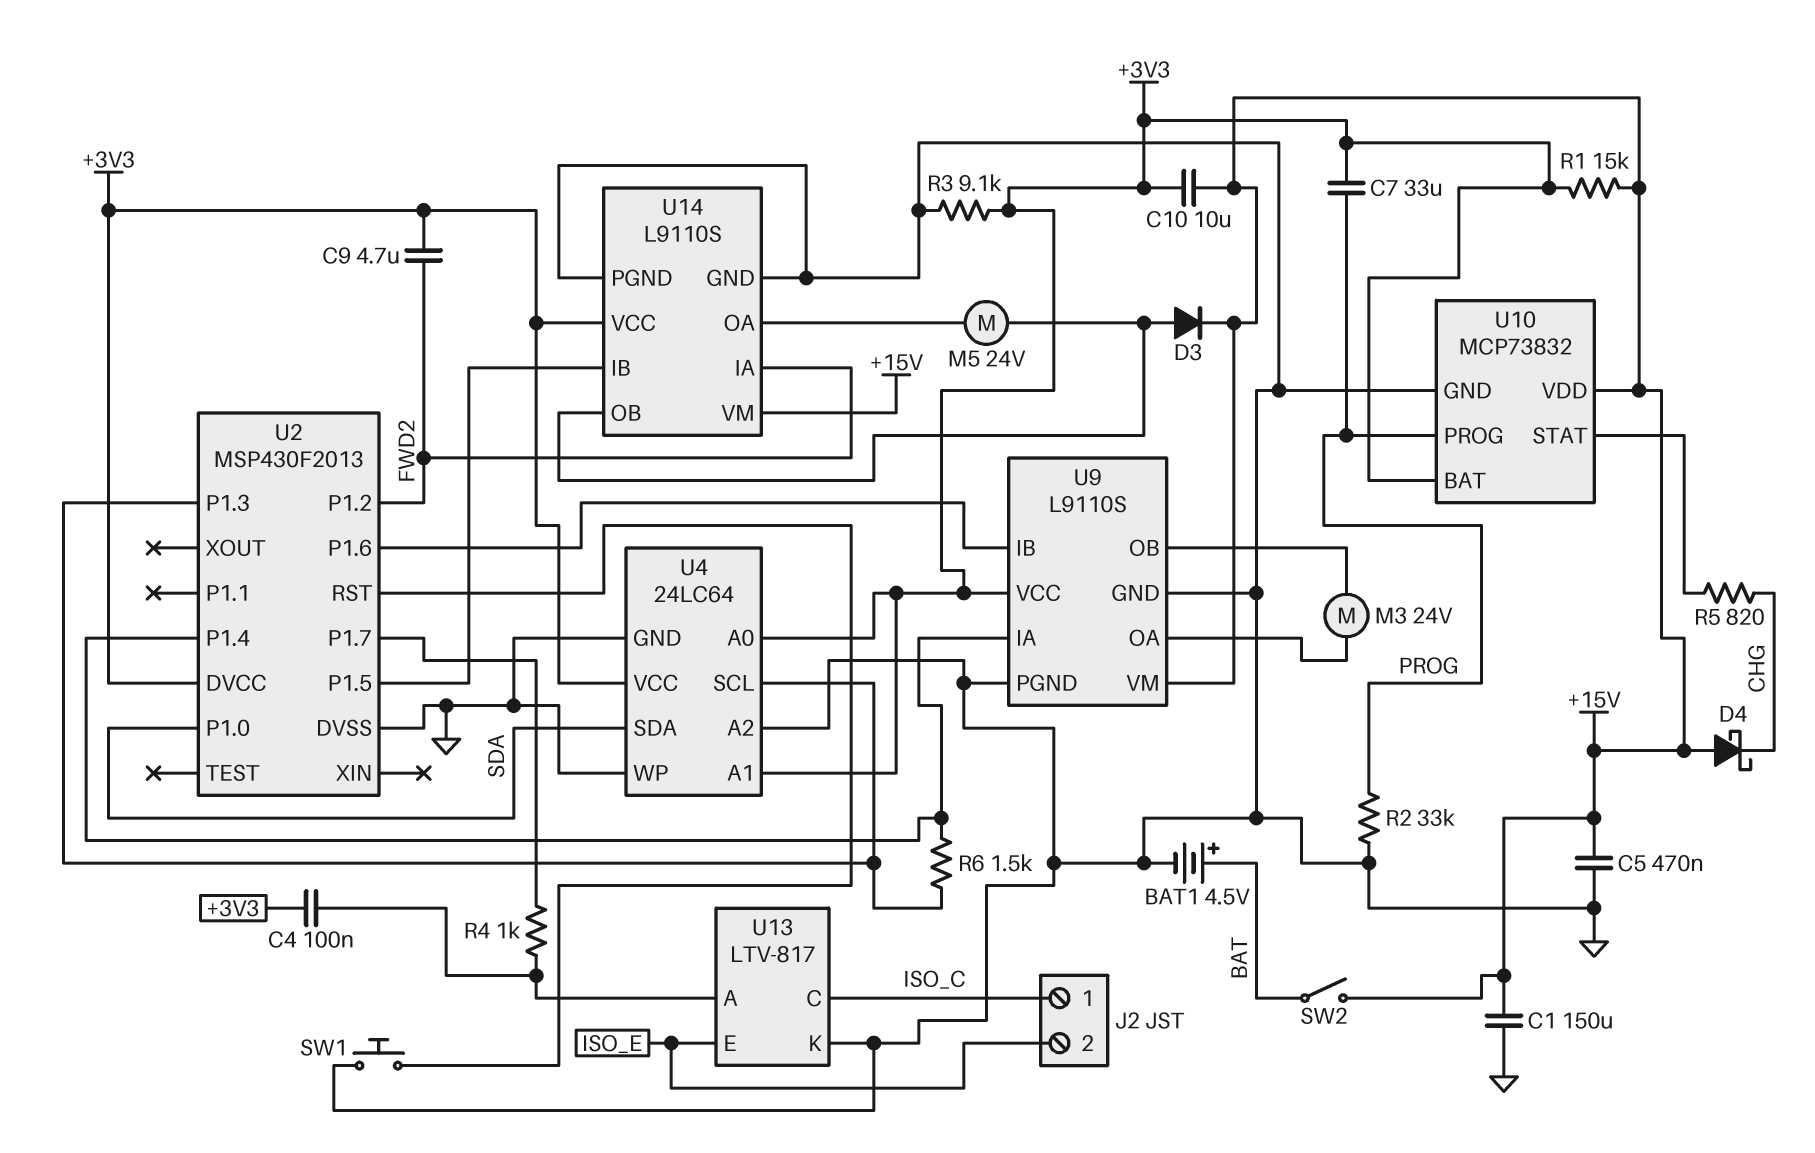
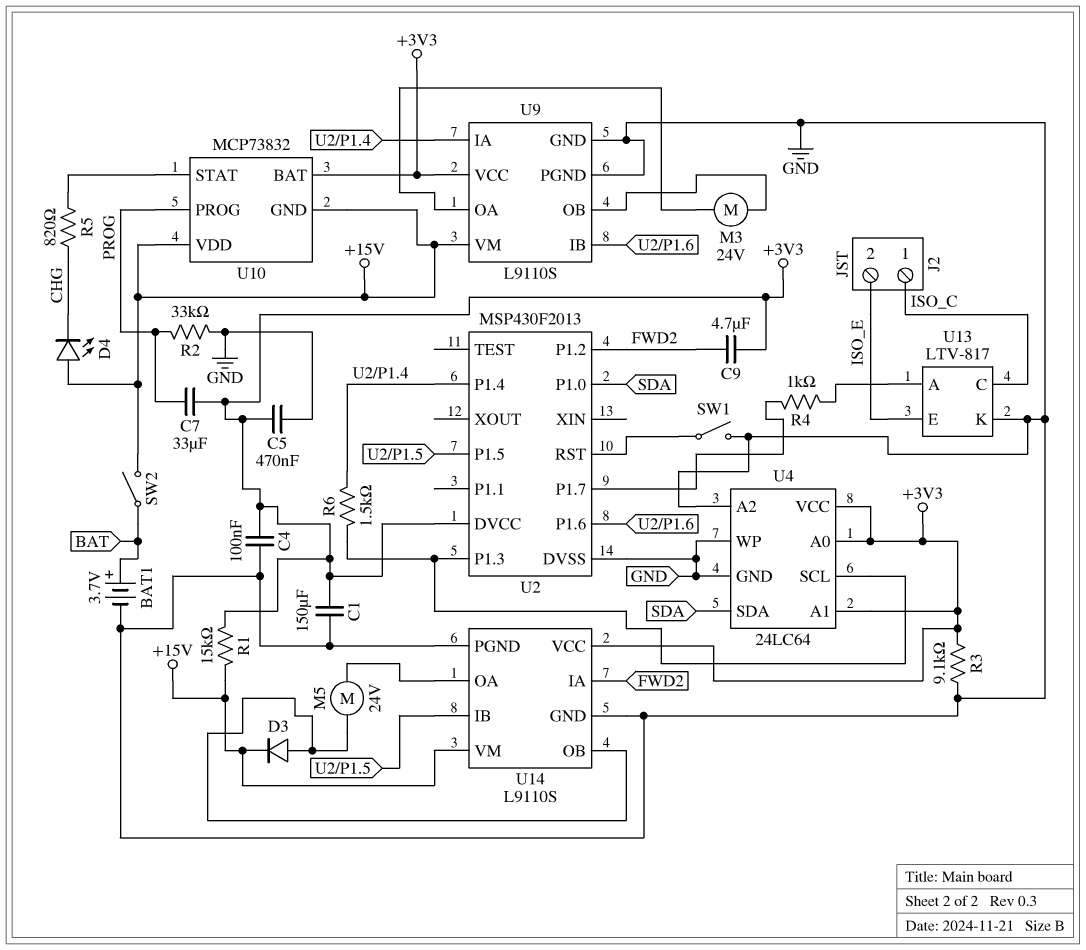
BAT1: 4.5V (plus BAT, minus GND) -> 3.7V (plus BAT, minus GND)
C1: 150uF (+15V, GND) -> 150uF (+3V3, GND)
C4: 100nF (+3V3, U13/A) -> 100nF (+3V3, GND)
C5: 470nF (+15V, GND) -> 470nF (+3V3, GND)
C10: 10uF (+3V3, +15V) -> none
D4: schottky (A +15V, K CHG) -> LED (A +15V, K CHG)
SW1: button (GND, U2/RST) -> switch (GND, U2/RST)
U10 pin GND: GND -> +15V

